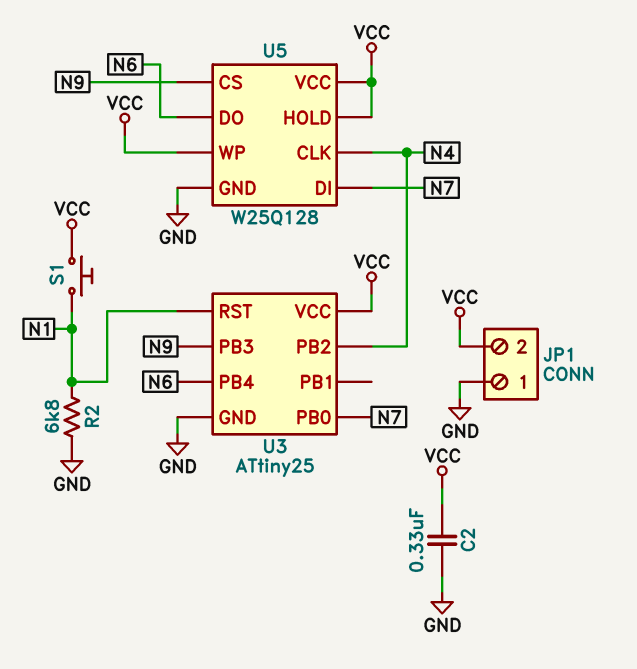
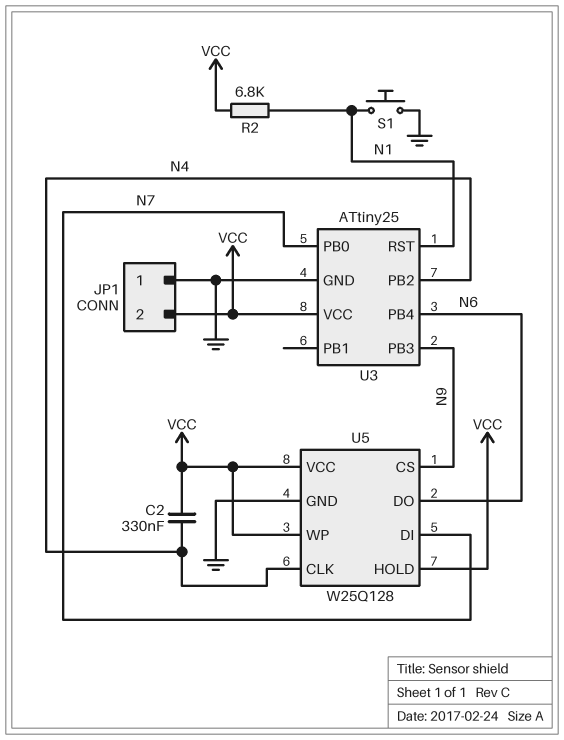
C2: 330nF (GND, VCC) -> 330nF (N4, VCC)
R2: 6.8k (GND, N1) -> 6.8k (N1, VCC)
S1: button (N1, VCC) -> button (GND, N1)

